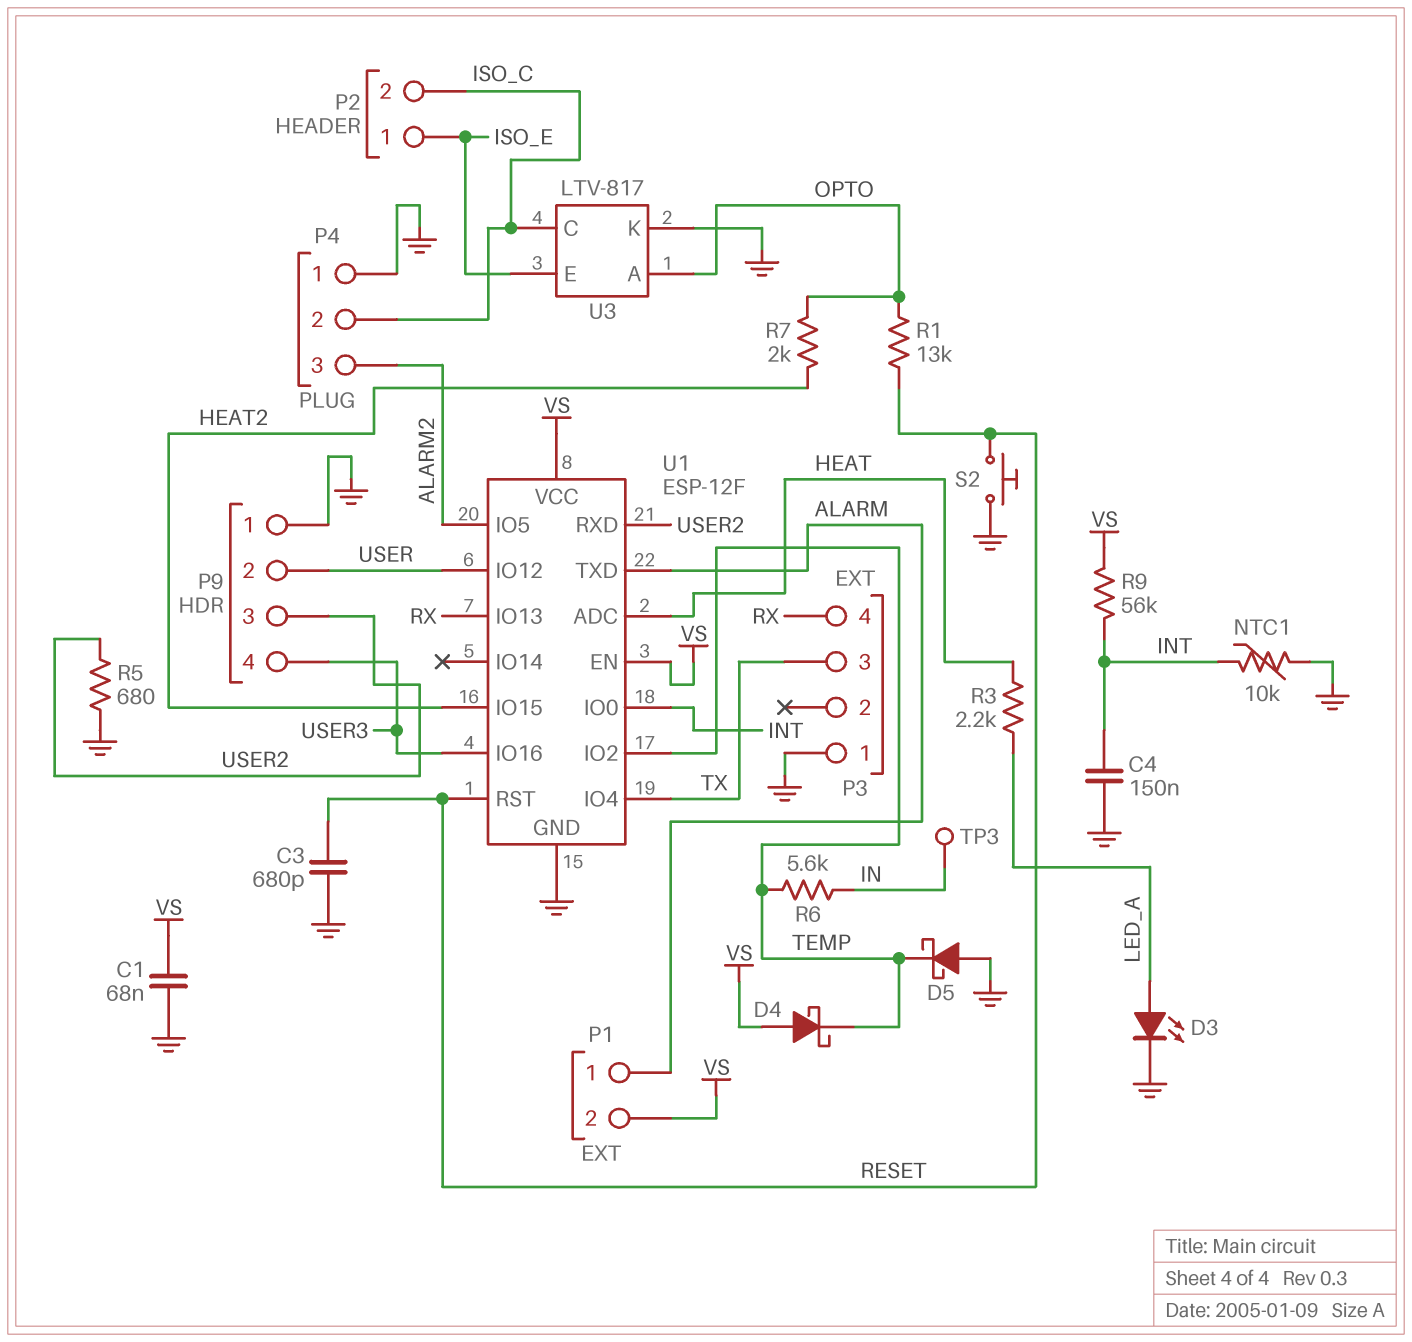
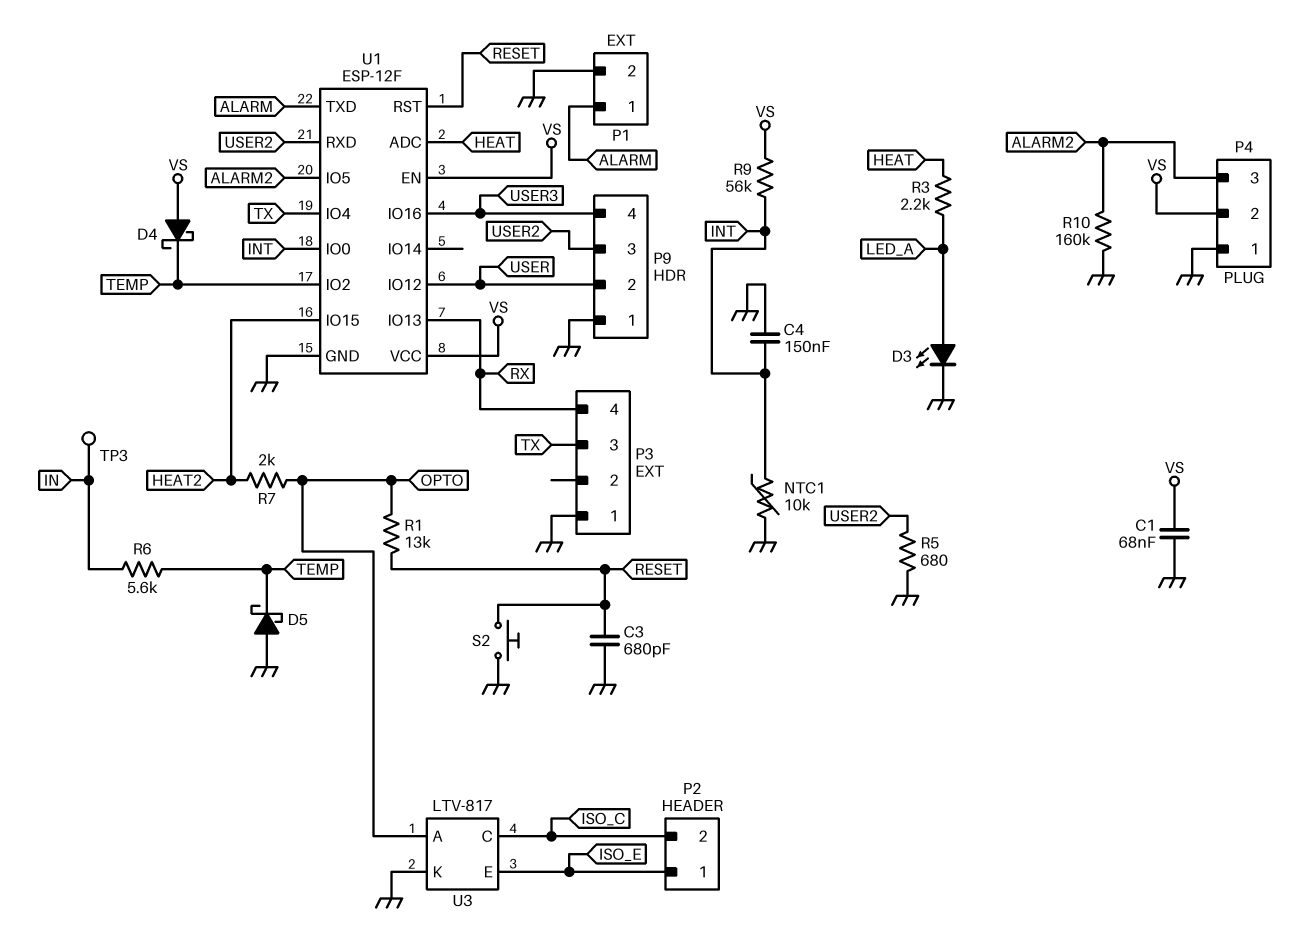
P1 pin 2: VS -> GND
P4 pin 2: ISO_C -> VS
R10: none -> 160k (ALARM2, GND)

